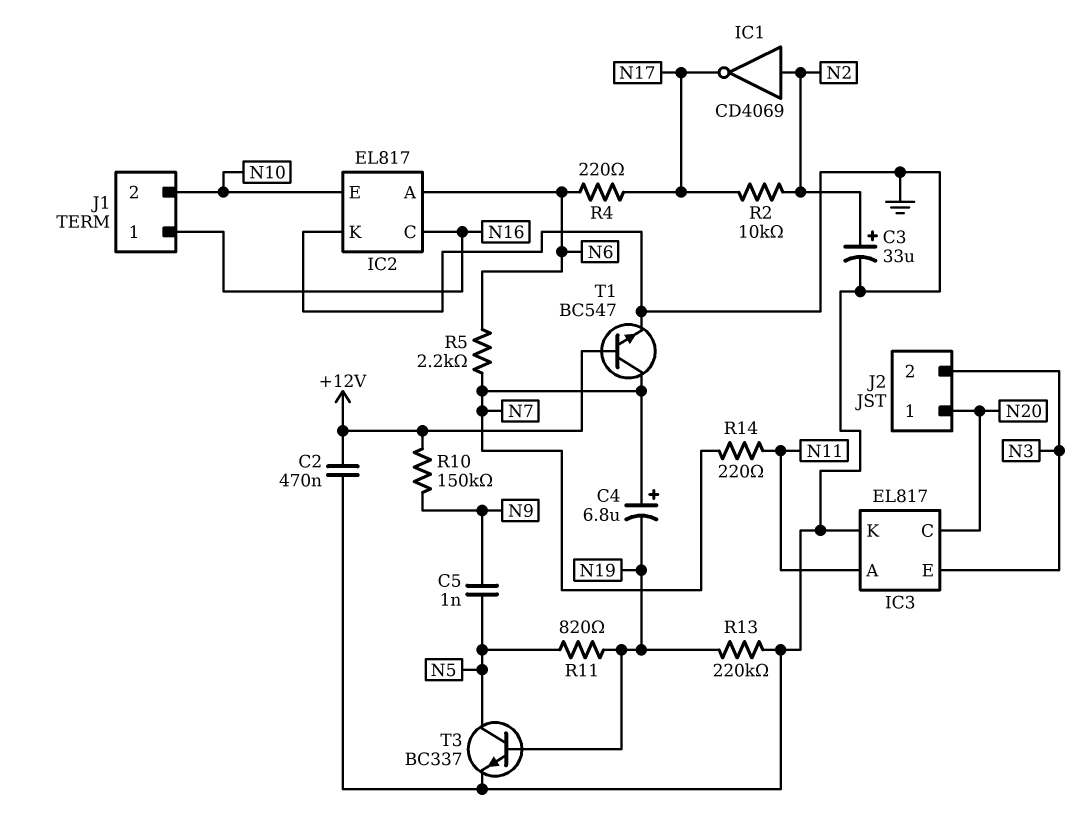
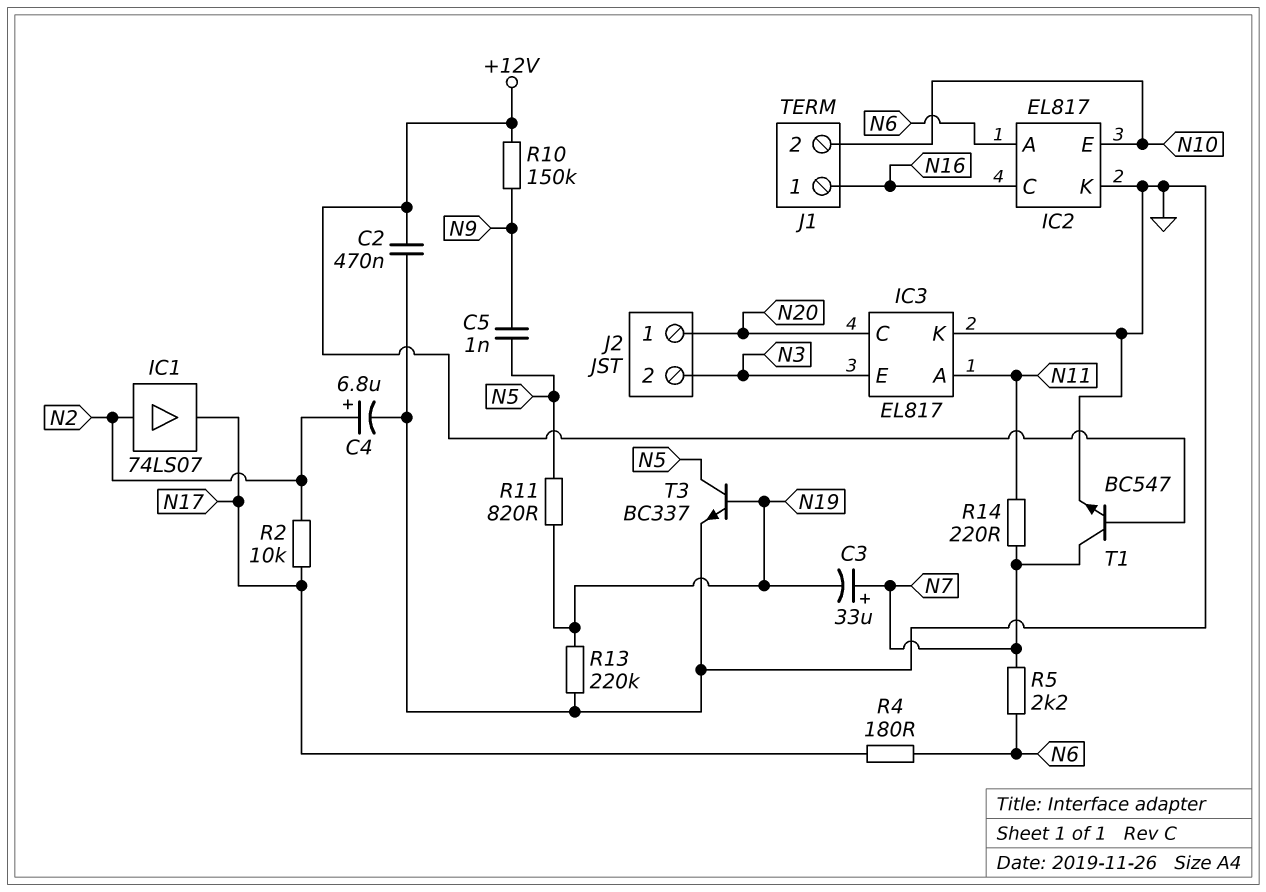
C3: 33uF (plus N2, minus GND) -> 33uF (plus N7, minus N19)
C4: 6.8uF (plus N7, minus N19) -> 6.8uF (plus N2, minus GND)
IC1: NOT CD4069 (in N2, out N17) -> buffer 74LS07 (in N2, out N17)
R4: 220 (N6, N17) -> 180 (N6, N17)

